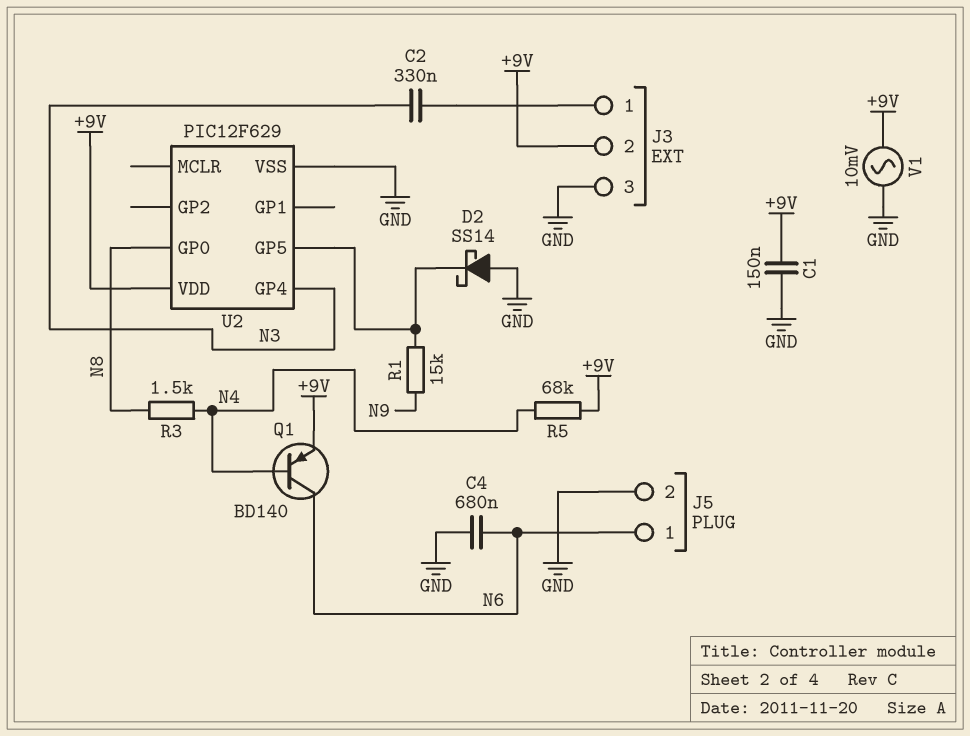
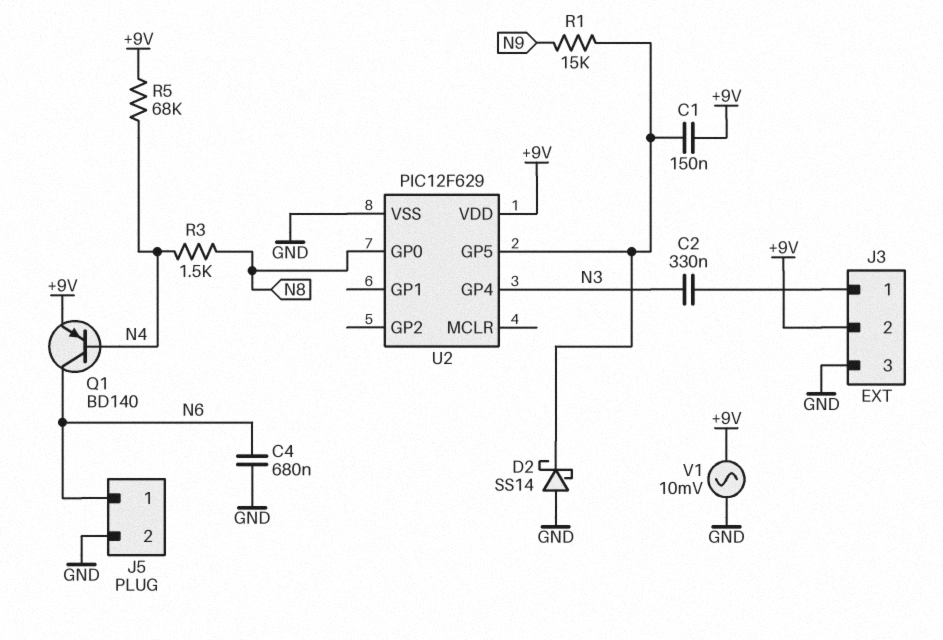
C1: 150nF (+9V, GND) -> 150nF (+9V, U2/GP5)

